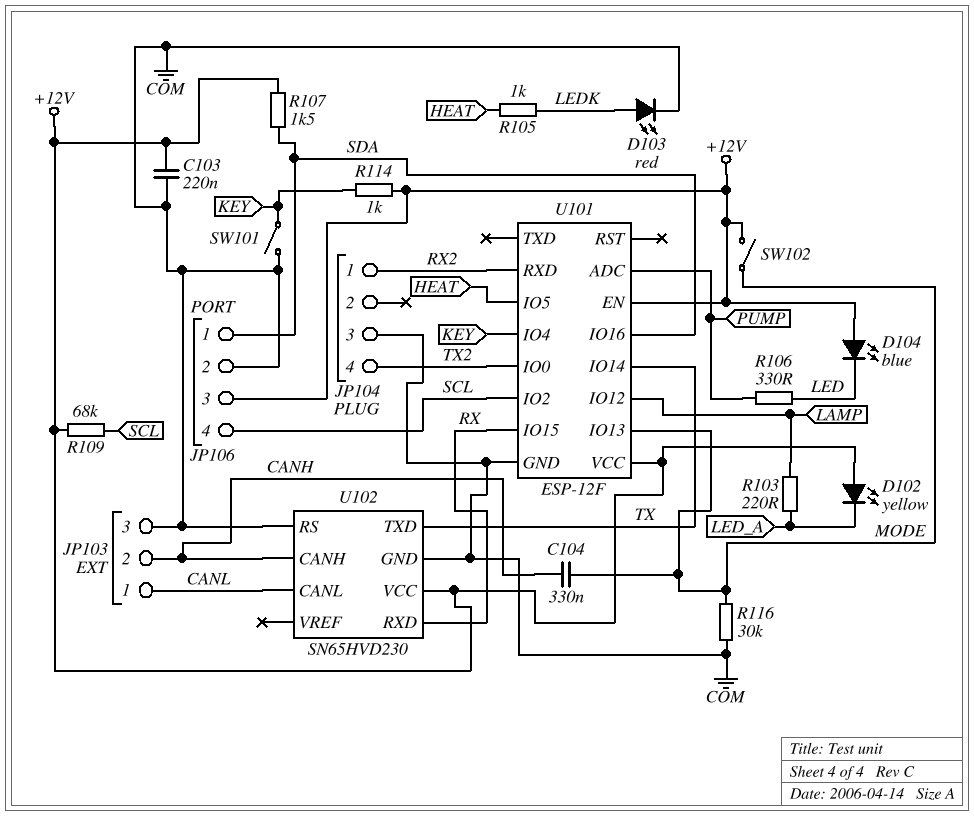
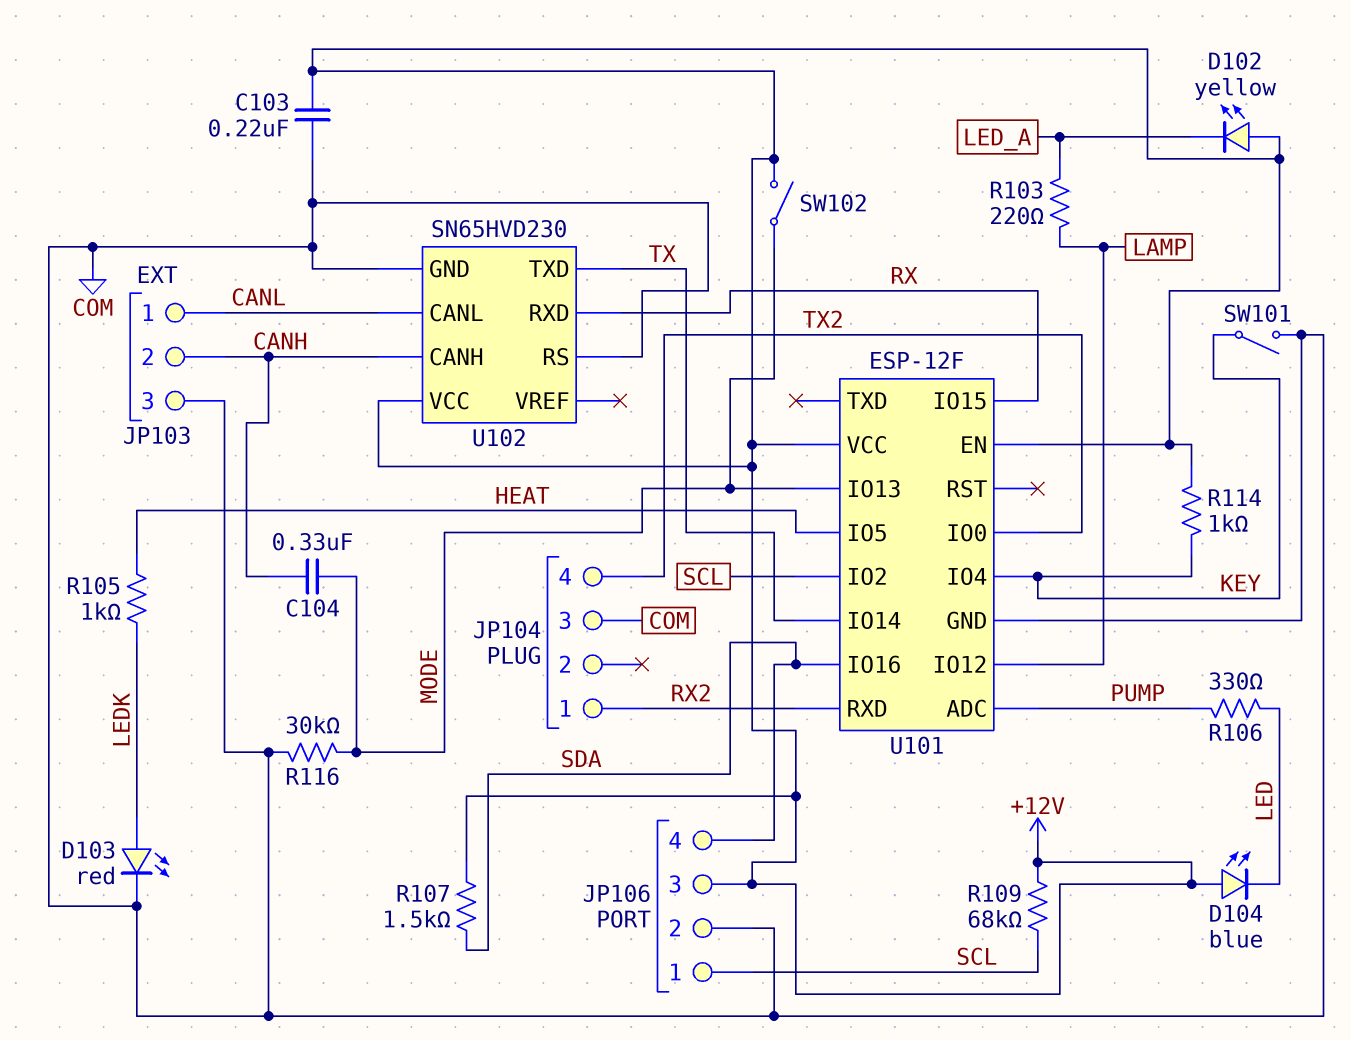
JP106 pin 1: SDA -> SCL
JP106 pin 4: SCL -> SDA

